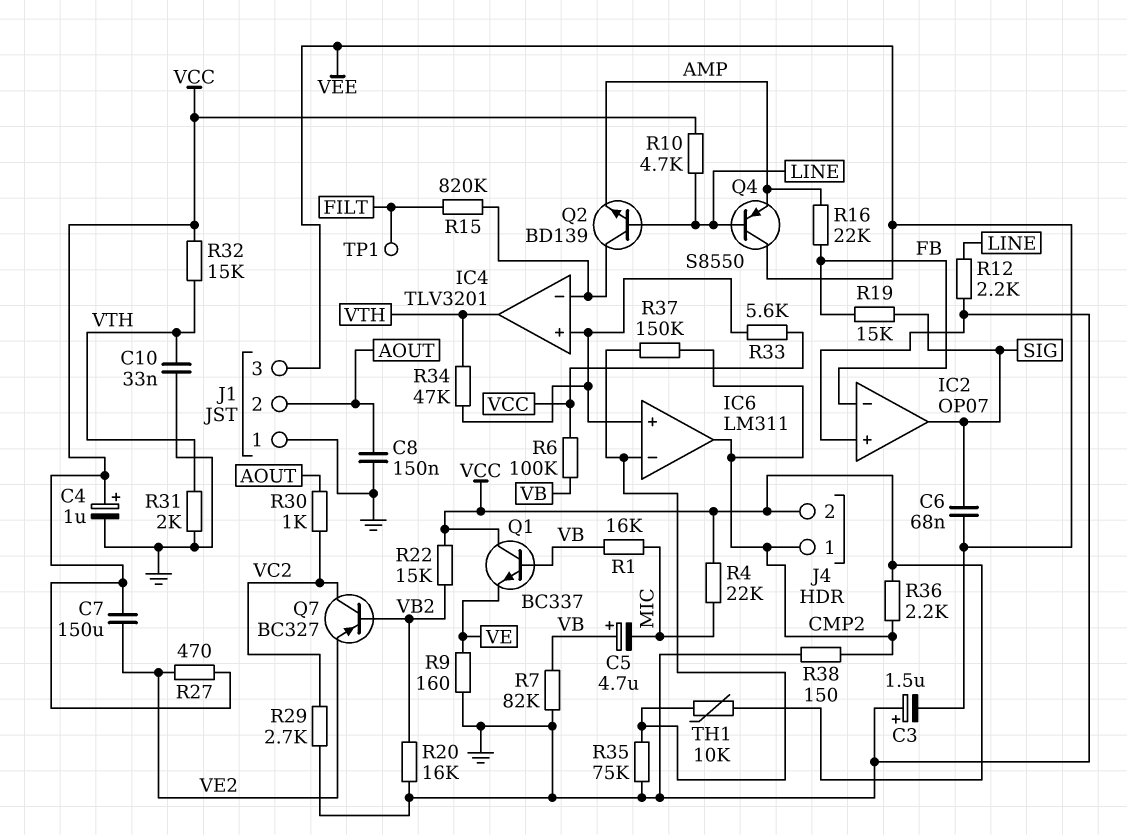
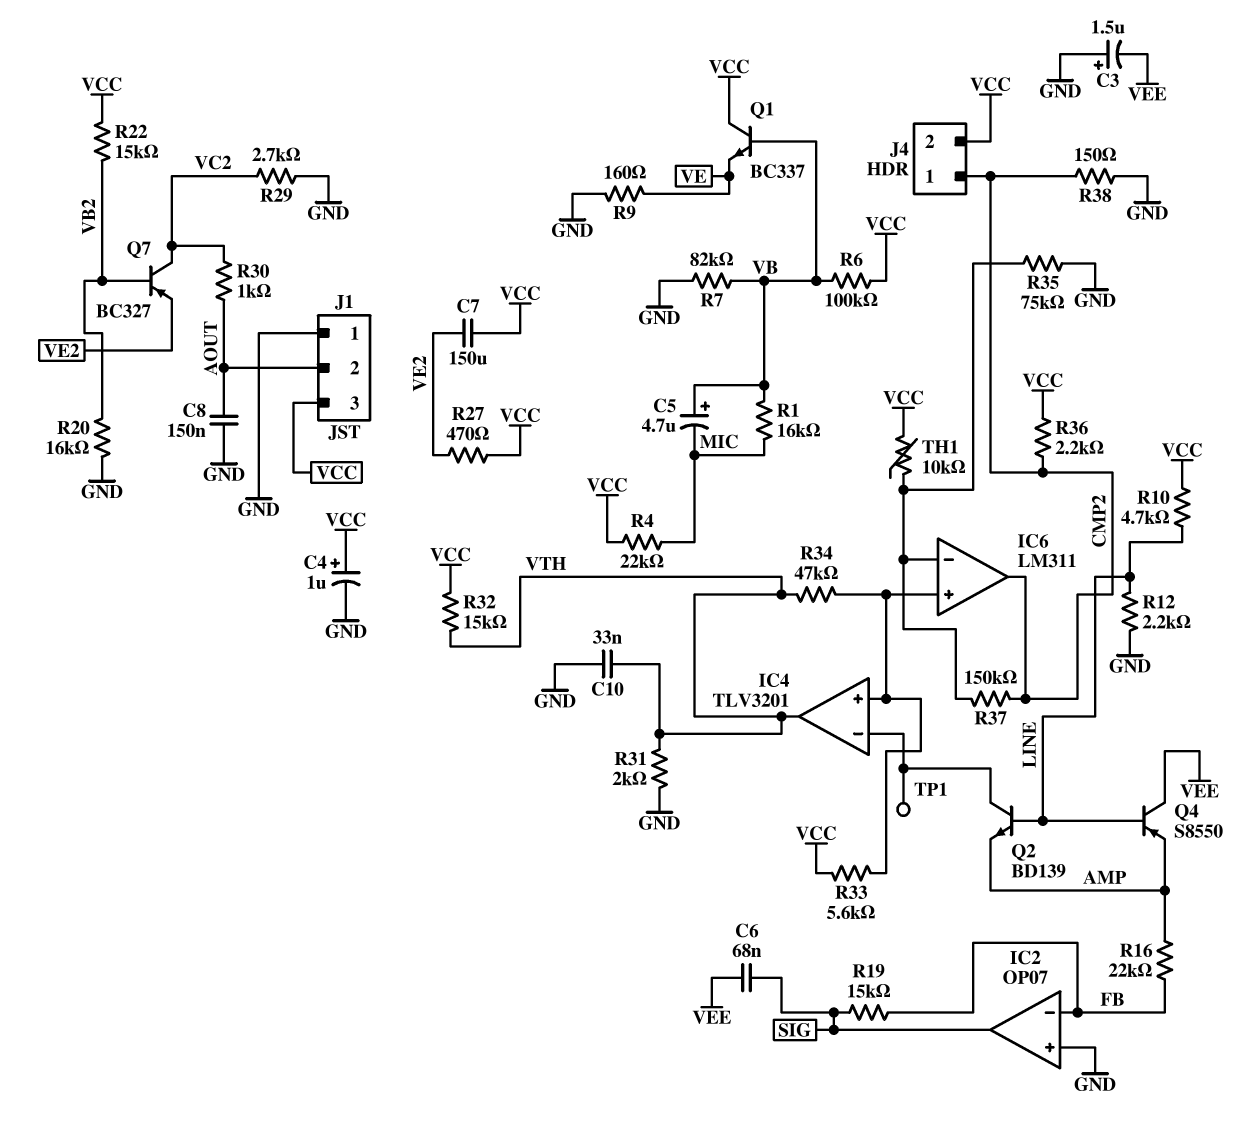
J1 pin 3: VEE -> VCC
R15: 820k (FILT, IC4/in-) -> none
TP1: test point (FILT) -> test point (IC4/in-)

